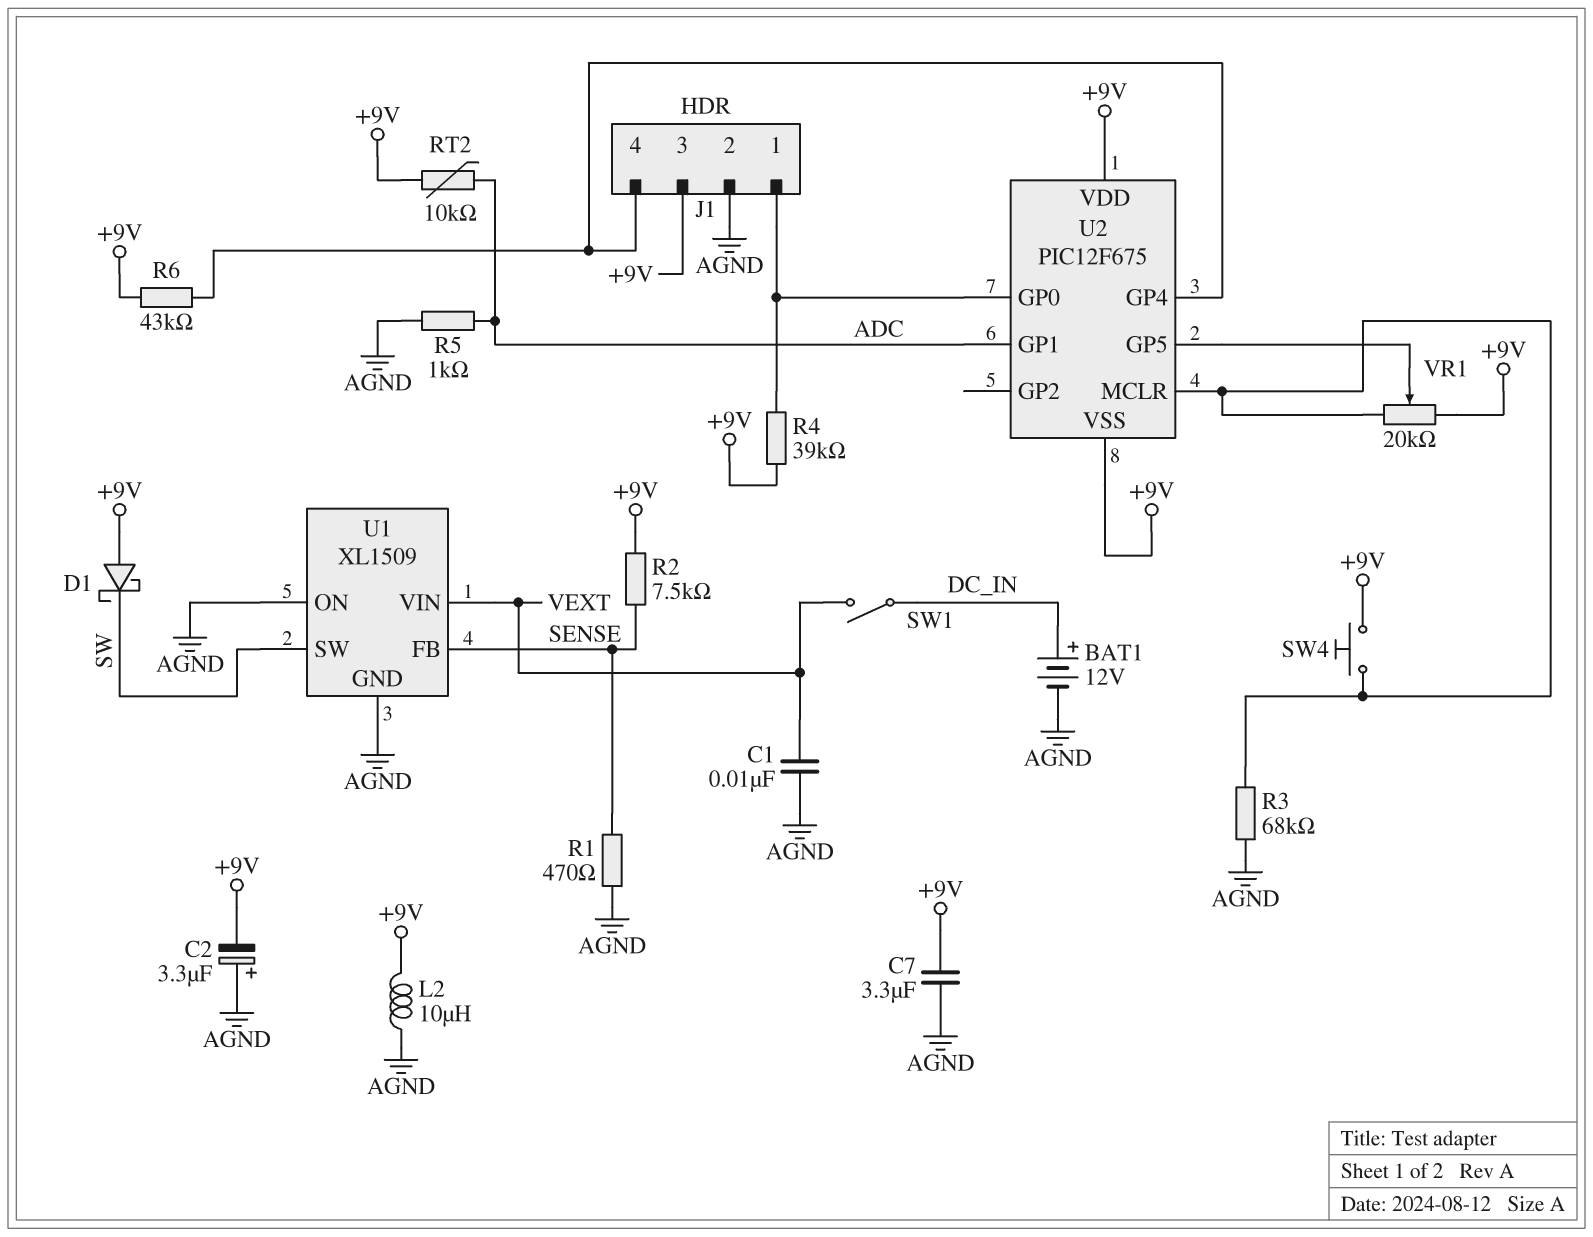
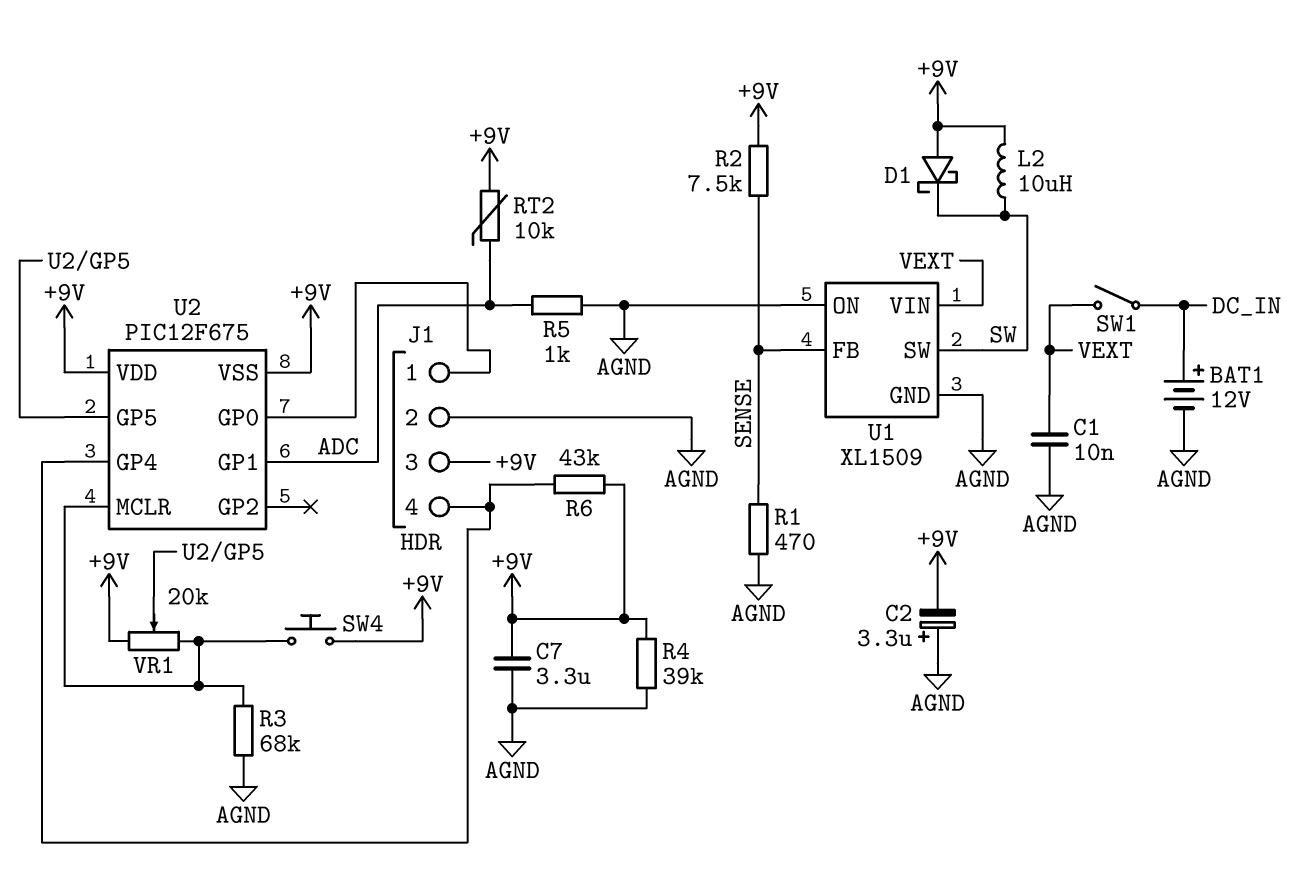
L2: 10uH (+9V, AGND) -> 10uH (+9V, SW)
R4: 39k (+9V, J1/1) -> 39k (+9V, AGND)

